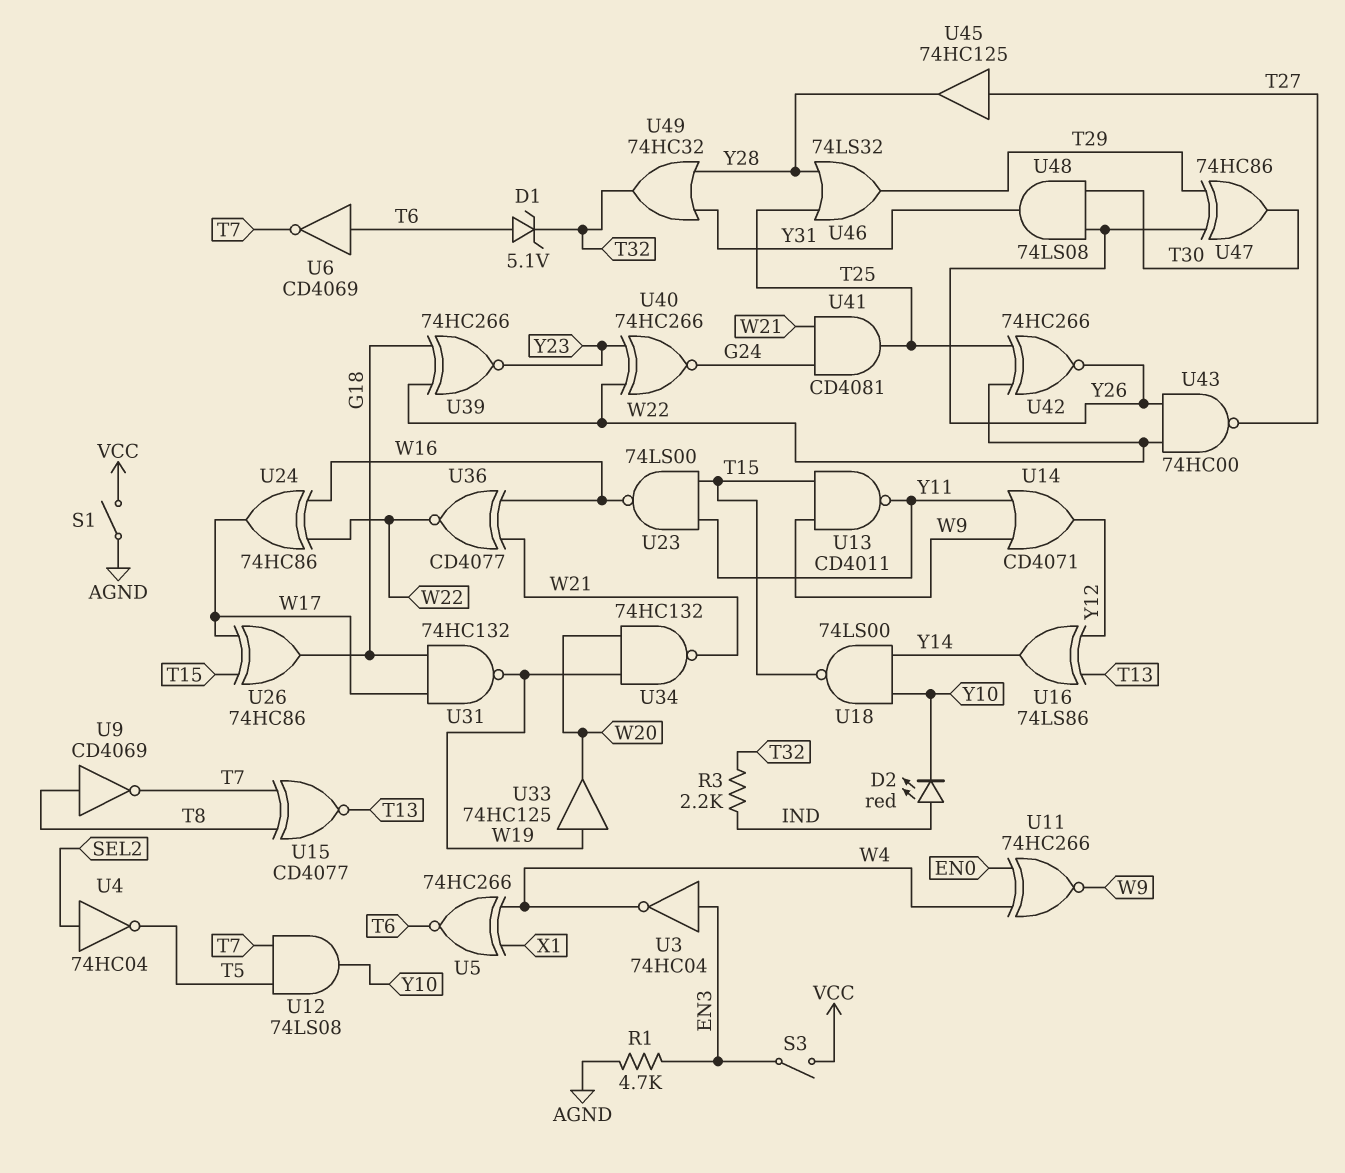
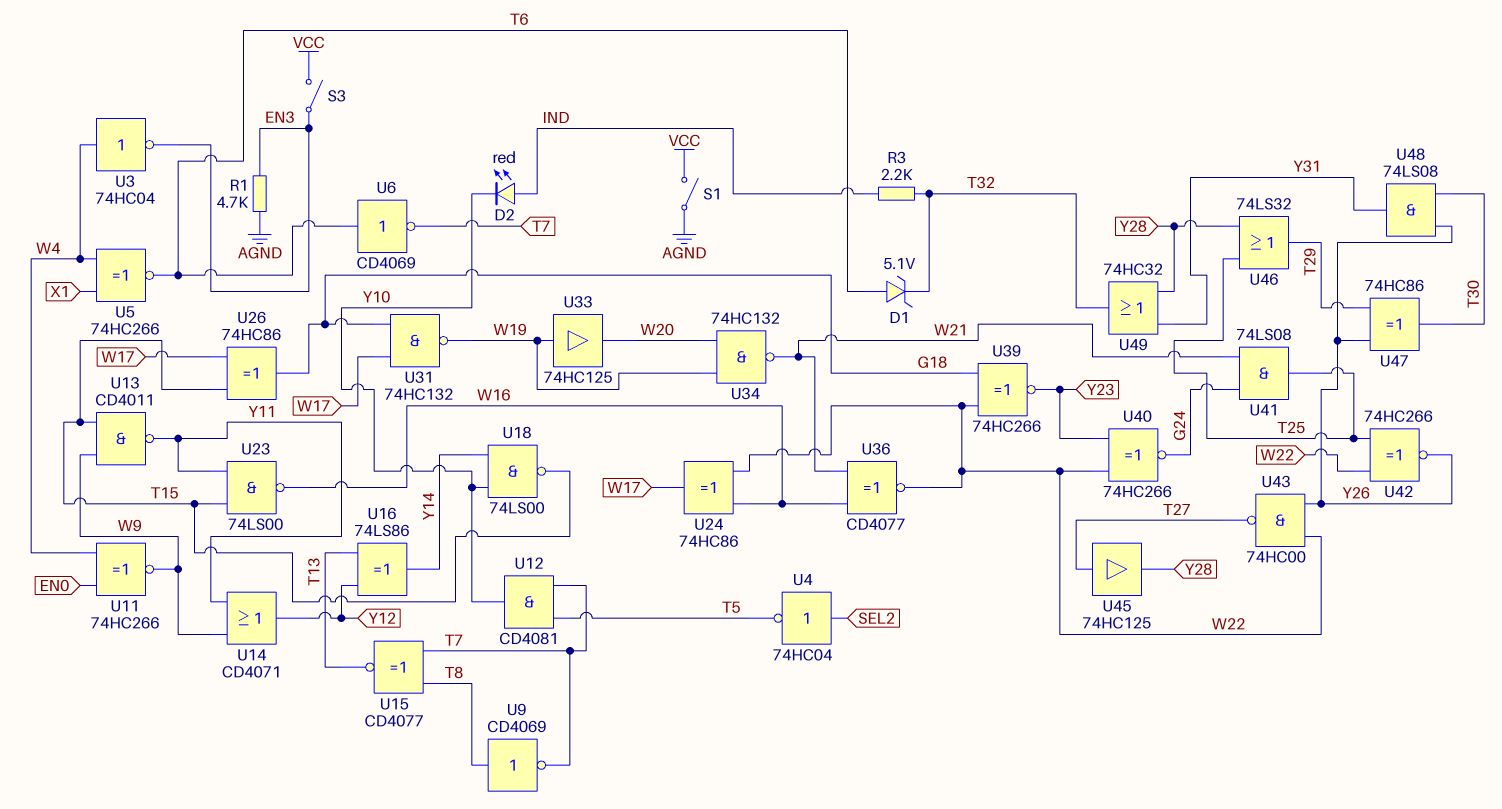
U3: NOT 74HC04 (in EN3, out W4) -> NOT 74HC04 (in W4, out EN3)
U12: AND 74LS08 (in T5, in T7, out Y10) -> AND CD4081 (in T5, in T7, out Y10)
U41: AND CD4081 (in G24, in W21, out T25) -> AND 74LS08 (in G24, in W21, out T25)

